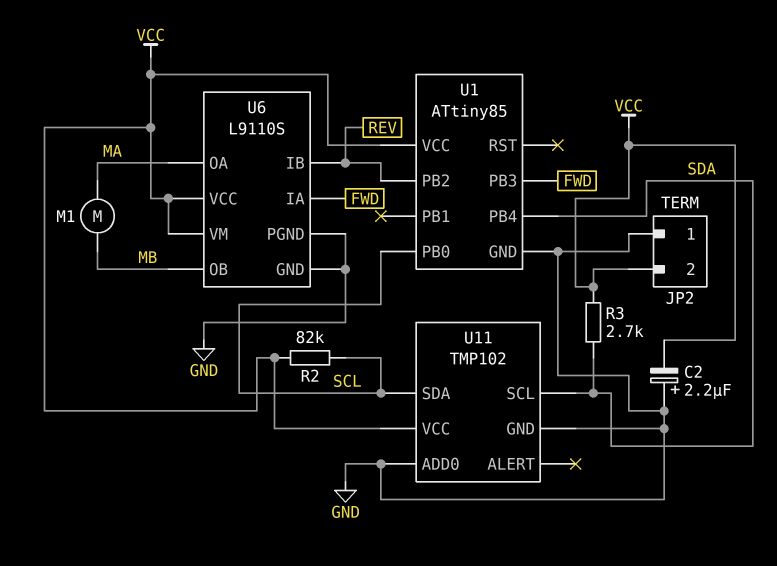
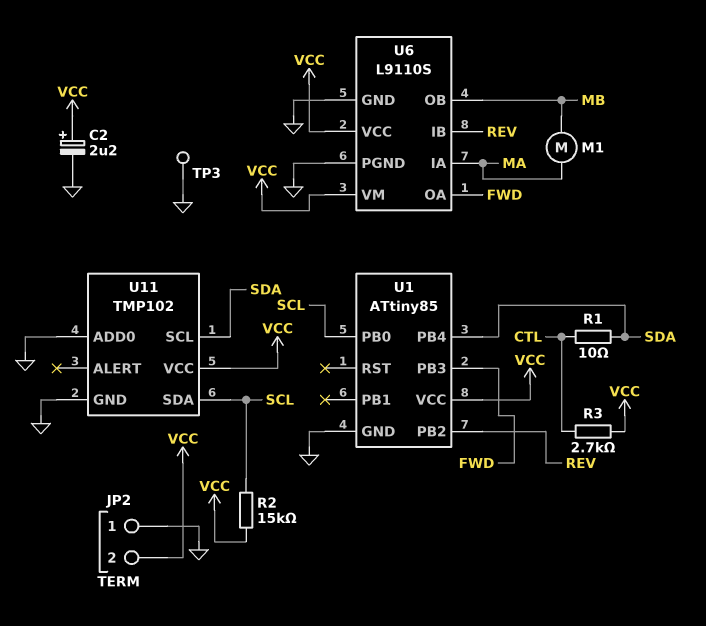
C2: 2.2uF (plus GND, minus VCC) -> 2.2uF (plus VCC, minus GND)
R1: none -> 10 (CTL, SDA)
R2: 82k (SCL, VCC) -> 15k (SCL, VCC)
R3: 2.7k (SDA, VCC) -> 2.7k (CTL, VCC)
TP3: none -> test point (GND)
U6 pin IA: FWD -> MA
U6 pin OA: MA -> FWD

